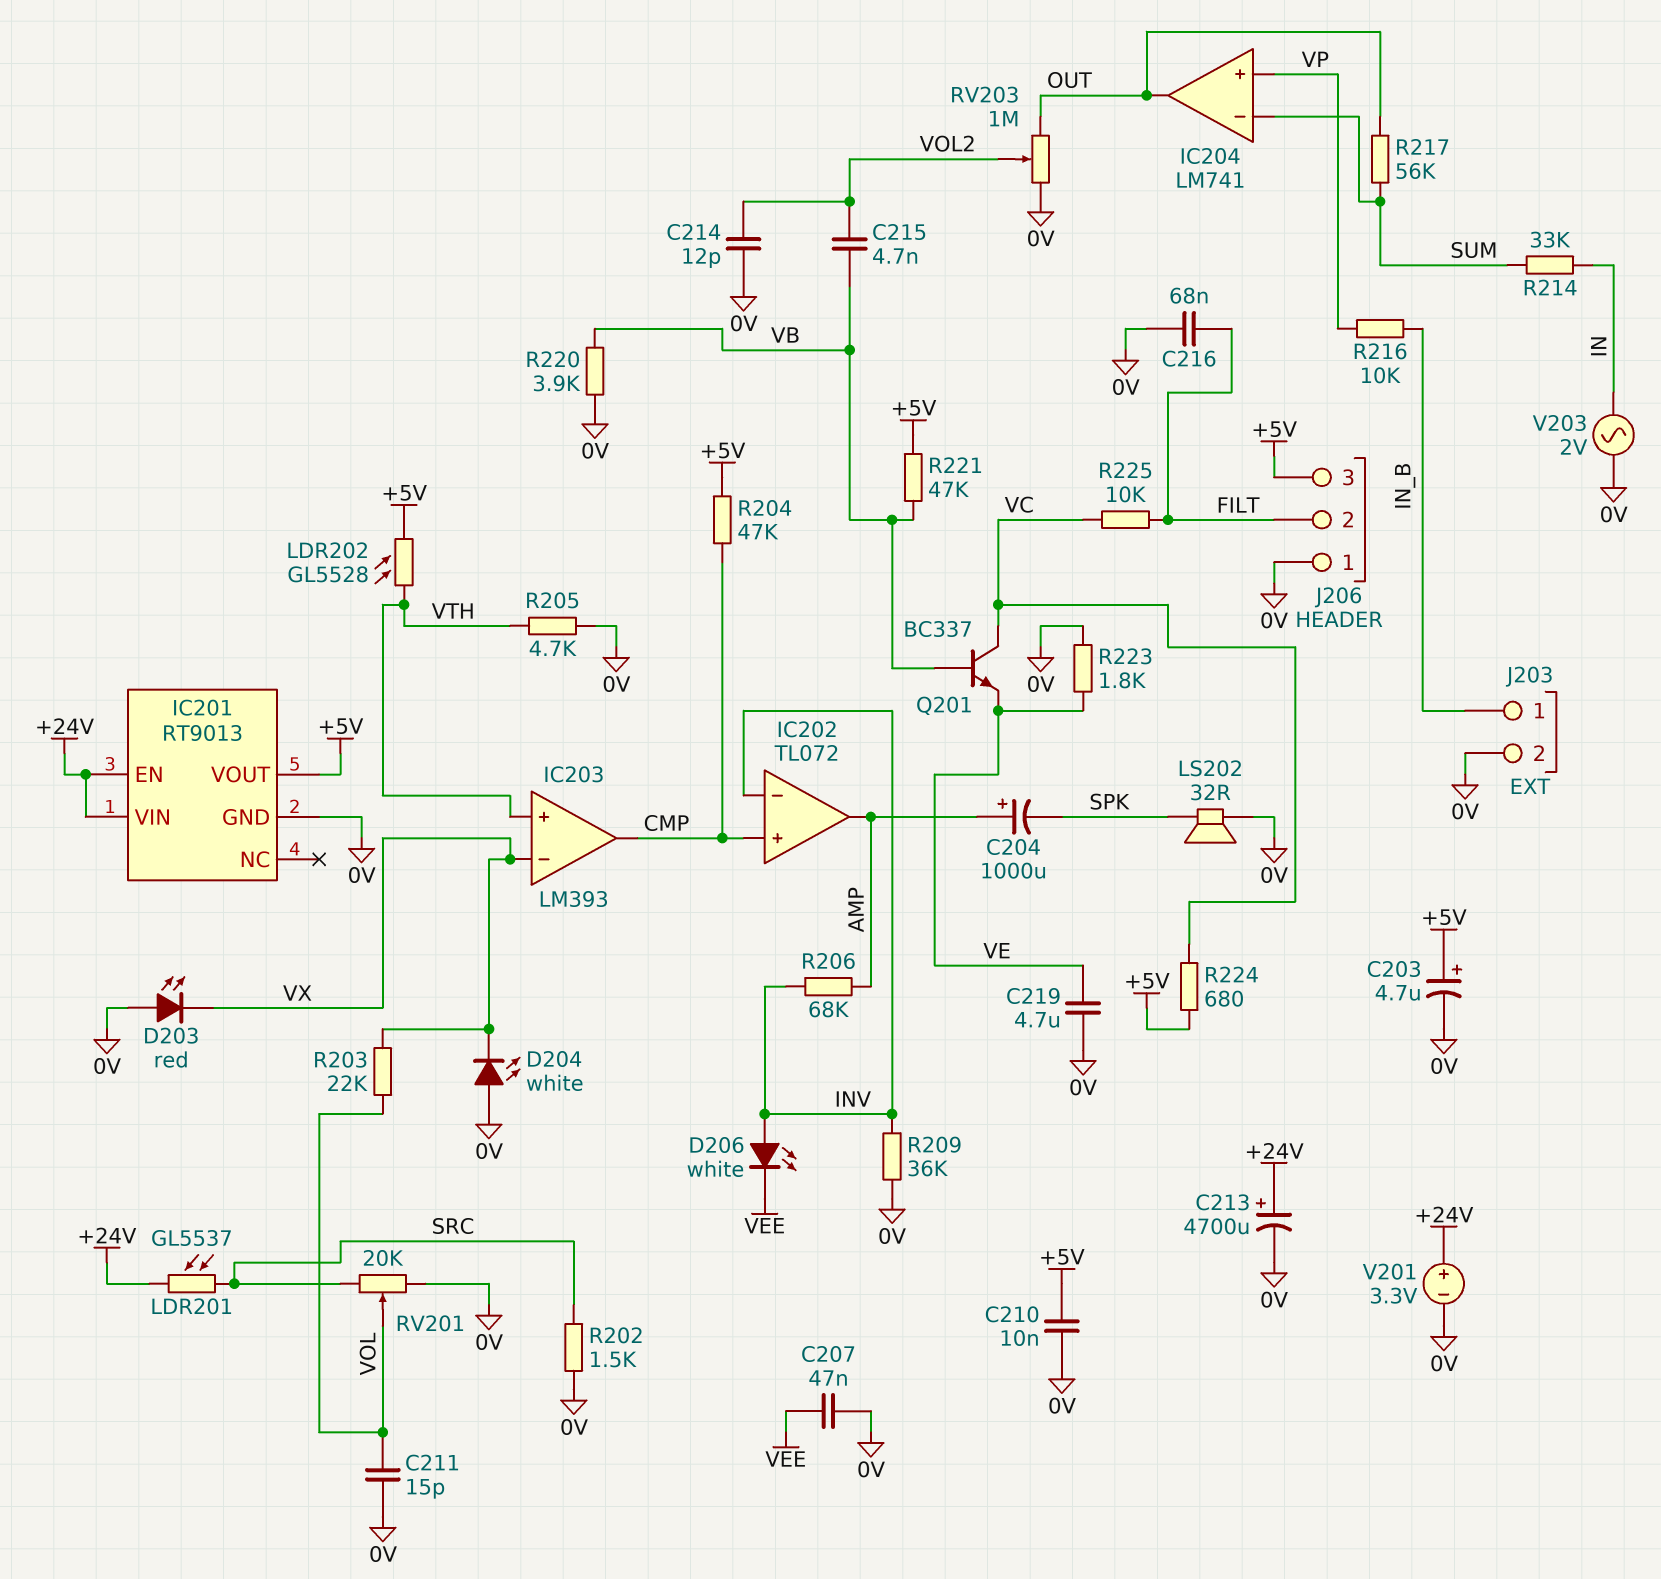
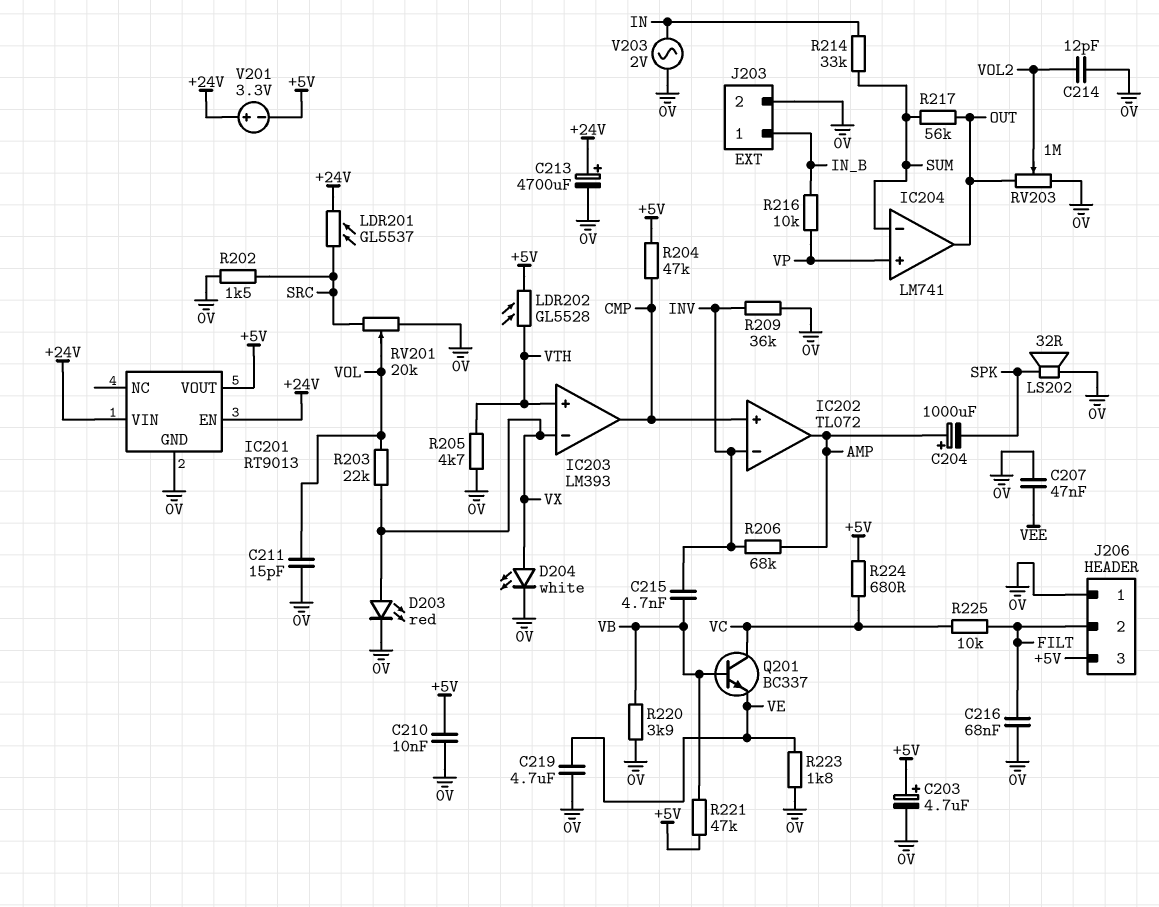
C215: 4.7nF (VB, VOL2) -> 4.7nF (INV, VB)
D203: LED red (A 0V, K VX) -> LED red (A VX, K 0V)
D204: LED white (A 0V, K VX) -> LED white (A VX, K 0V)
D206: LED white (A INV, K VEE) -> none
V201: 3.3V (plus +24V, minus 0V) -> 3.3V (plus +24V, minus +5V)

